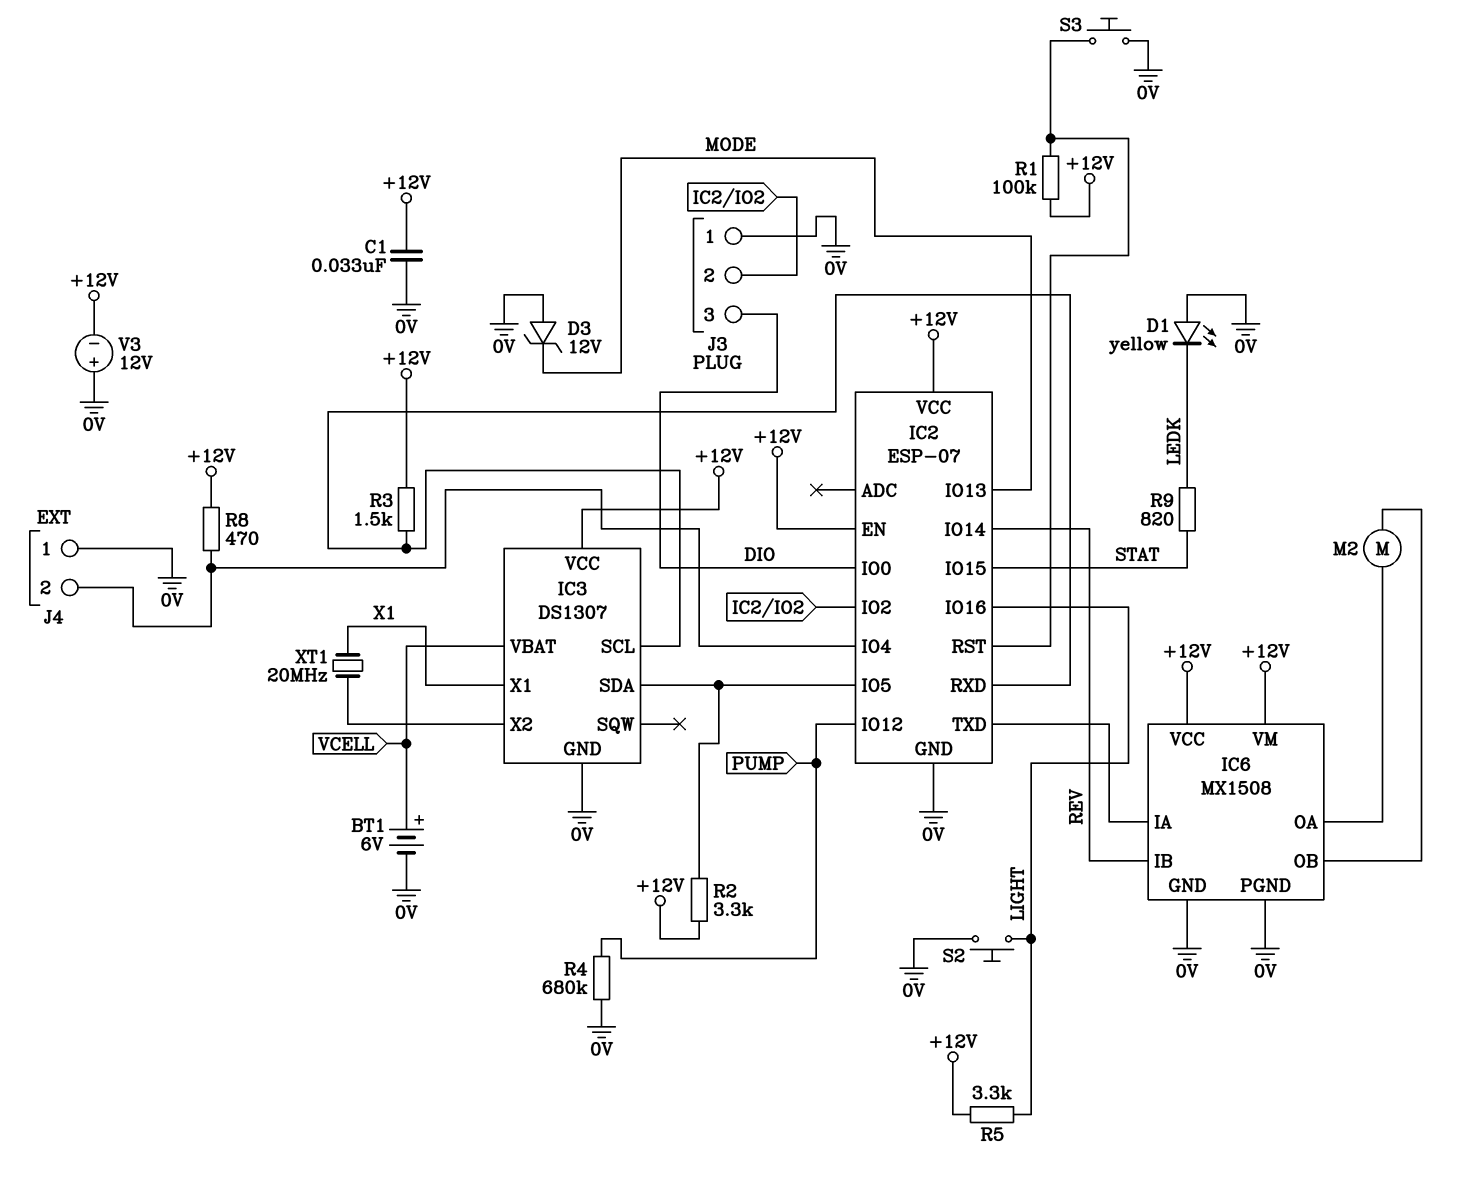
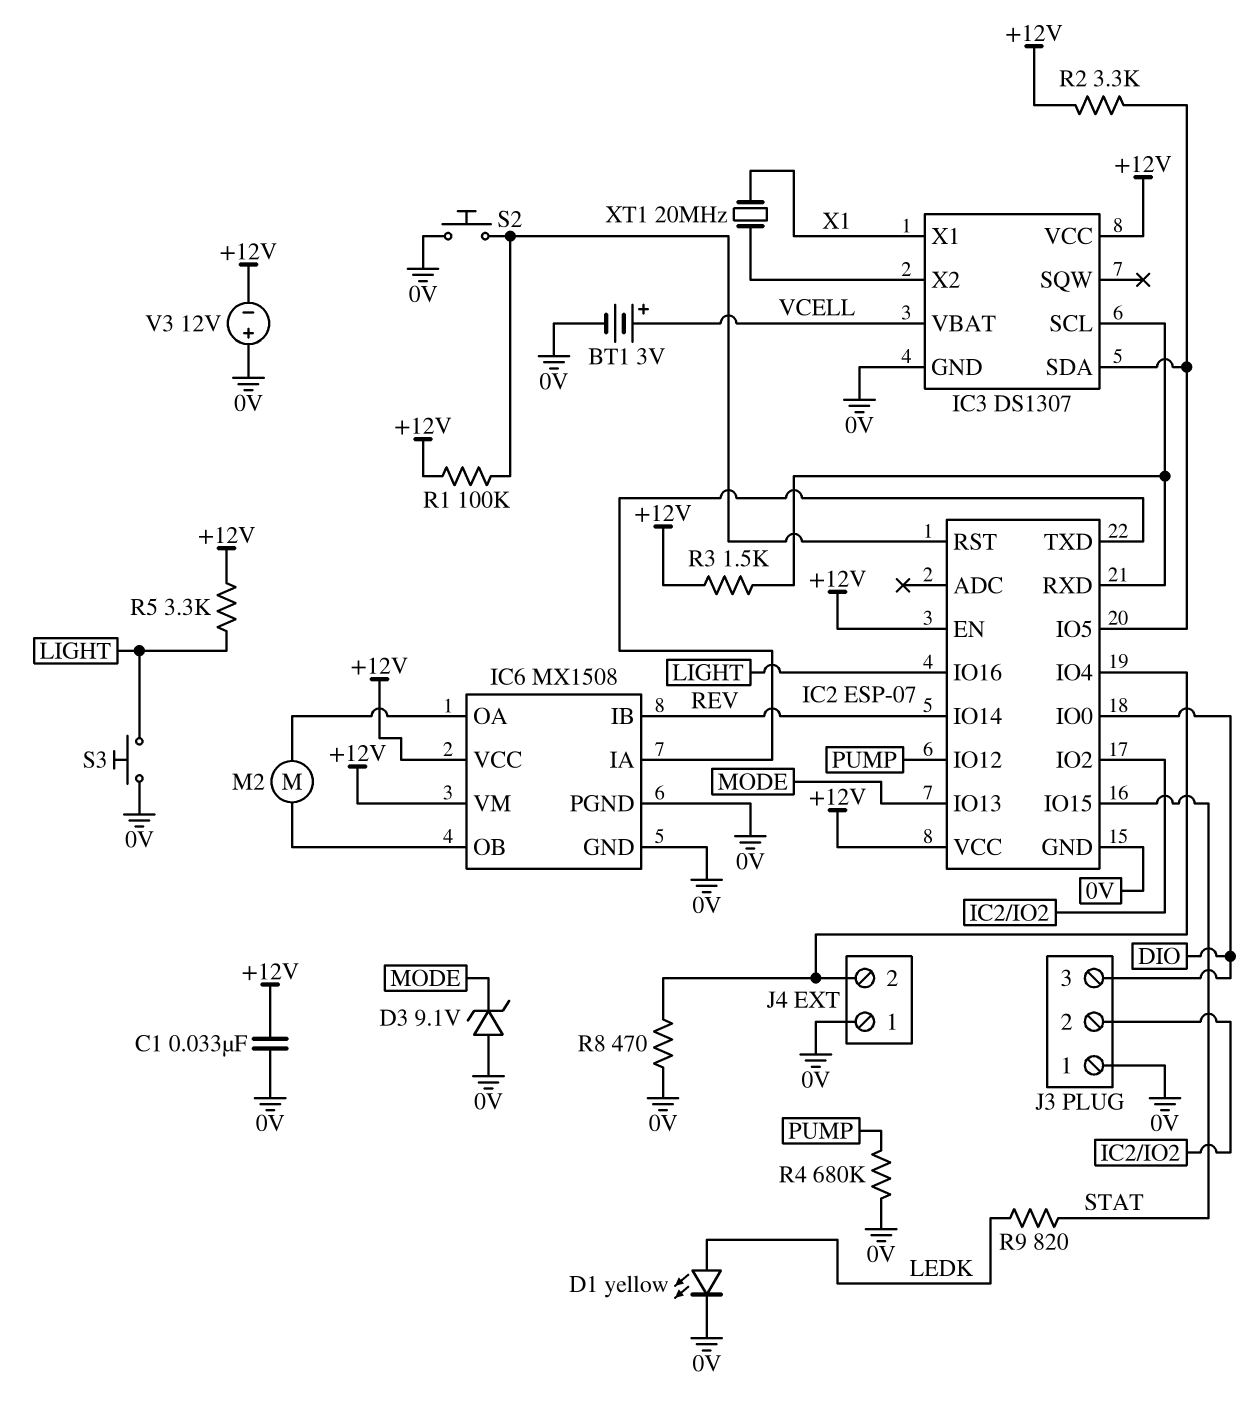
BT1: 6V (plus VCELL, minus 0V) -> 3V (plus VCELL, minus 0V)
D1: LED yellow (A 0V, K LEDK) -> LED yellow (A LEDK, K 0V)
D3: zener 12V (A 0V, K MODE) -> zener 9.1V (A 0V, K MODE)
R8: 470 (+12V, IC2/IO4) -> 470 (0V, IC2/IO4)
S2: button (0V, LIGHT) -> button (0V, IC2/RST)
S3: button (0V, IC2/RST) -> button (0V, LIGHT)

